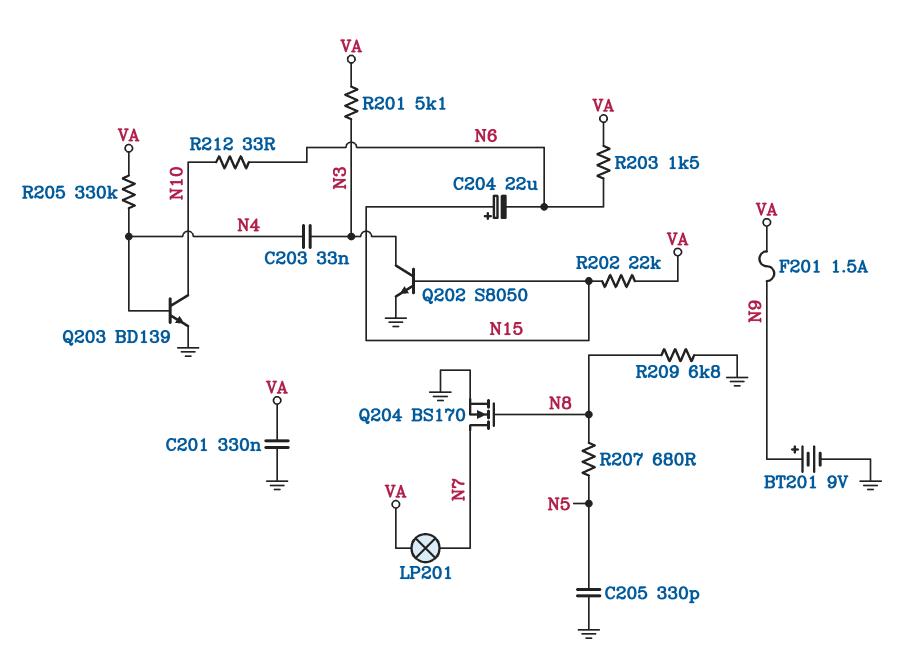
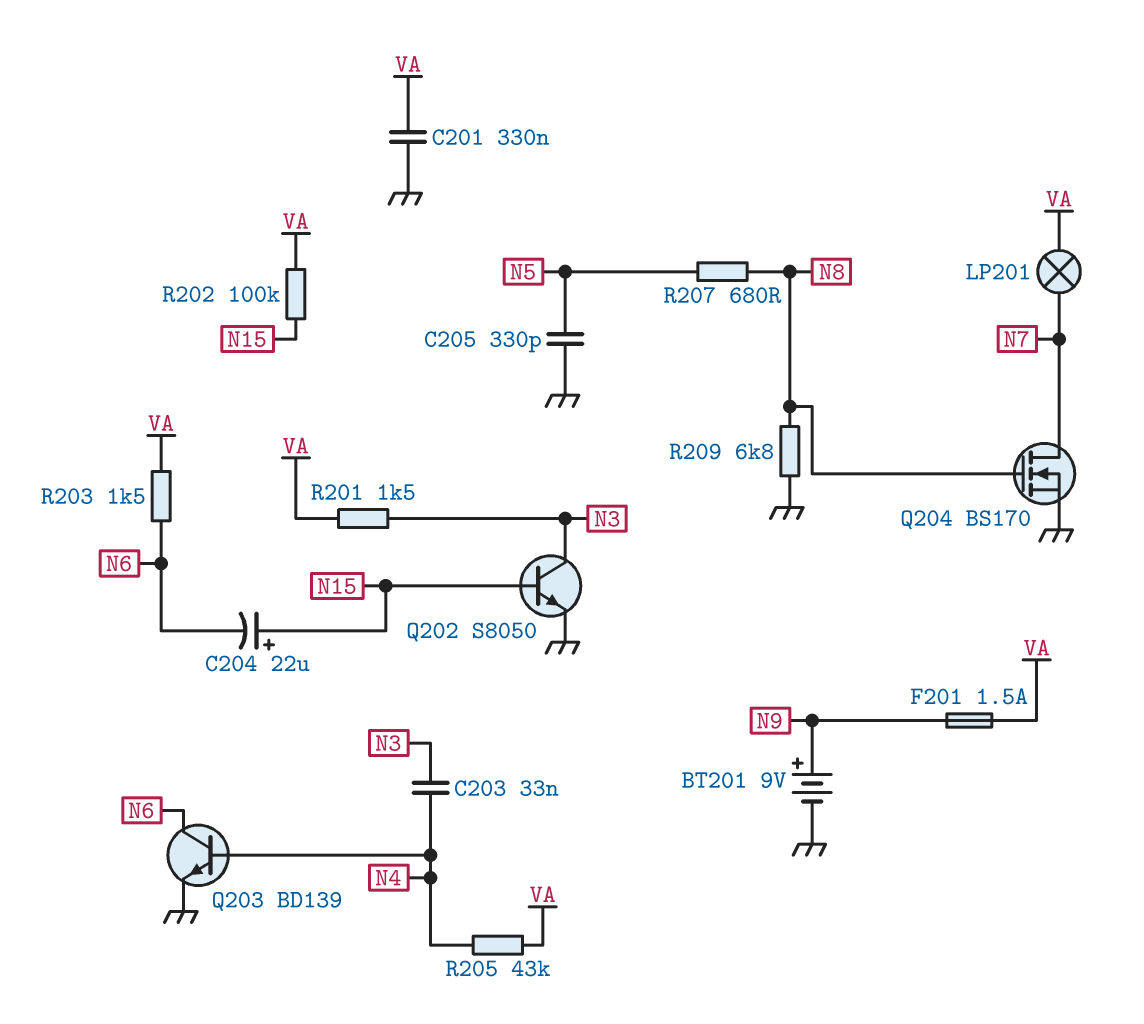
Q203: NPN BD139 (B N4, C N10, E GND) -> NPN BD139 (B N4, C N6, E GND)
R201: 5.1k (N3, VA) -> 1.5k (N3, VA)
R202: 22k (N15, VA) -> 100k (N15, VA)
R205: 330k (N4, VA) -> 43k (N4, VA)
R212: 33 (N6, N10) -> none

